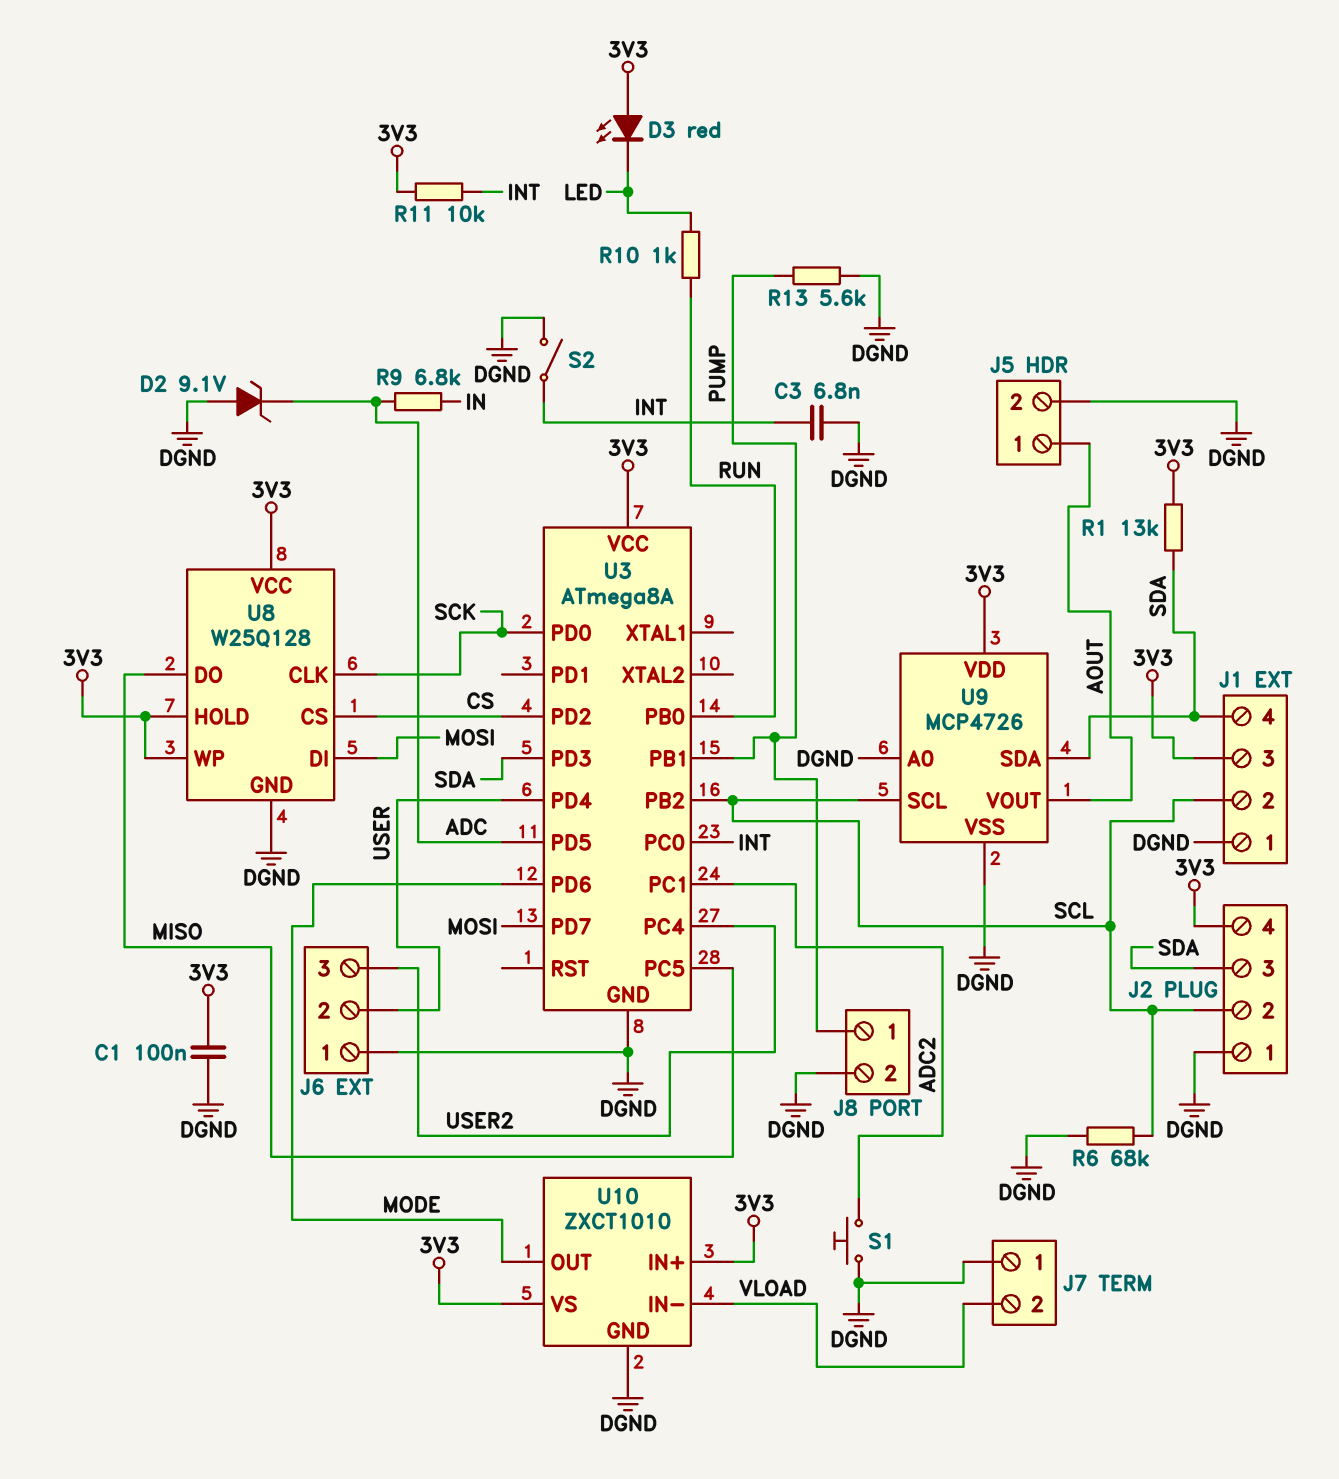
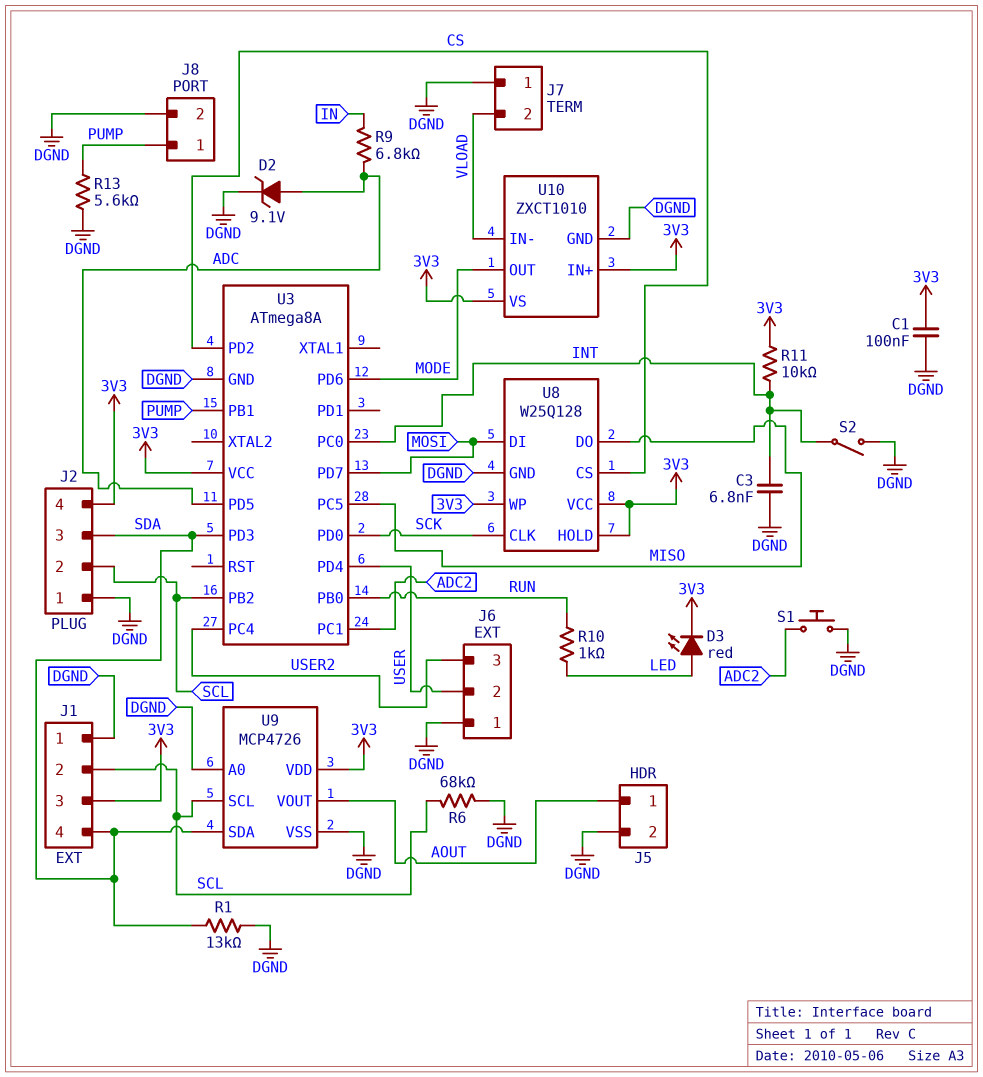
D2: zener 9.1V (A DGND, K ADC) -> zener 9.1V (A ADC, K DGND)
D3: LED red (A 3V3, K LED) -> LED red (A LED, K 3V3)
R1: 13k (3V3, SDA) -> 13k (DGND, SDA)

